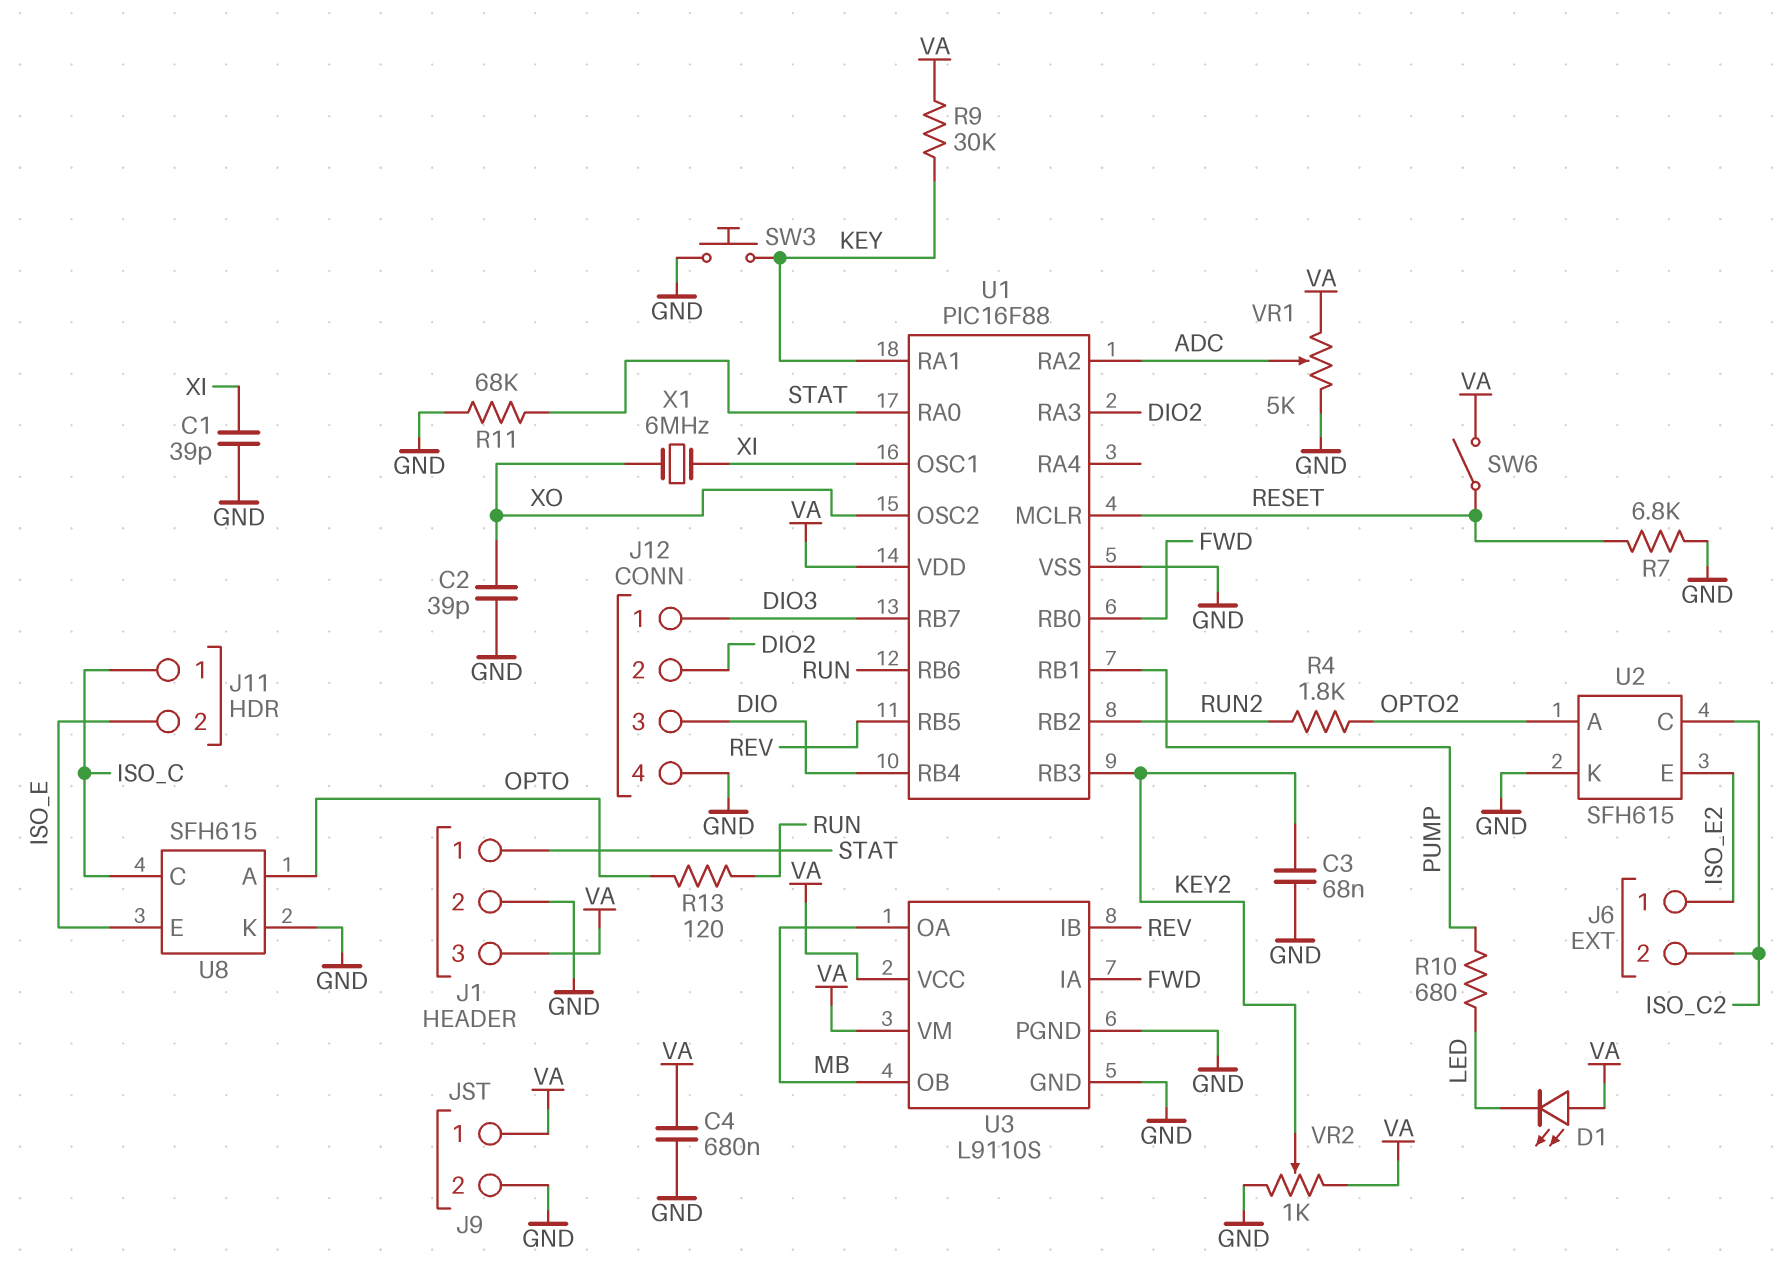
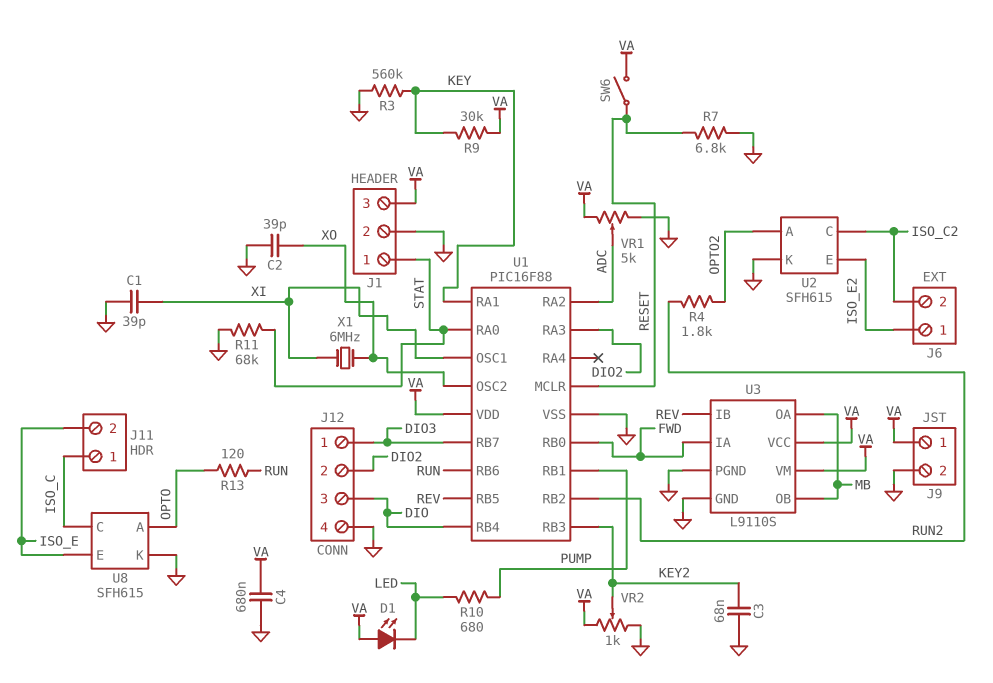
R3: none -> 560k (GND, KEY)
SW3: button (GND, KEY) -> none

